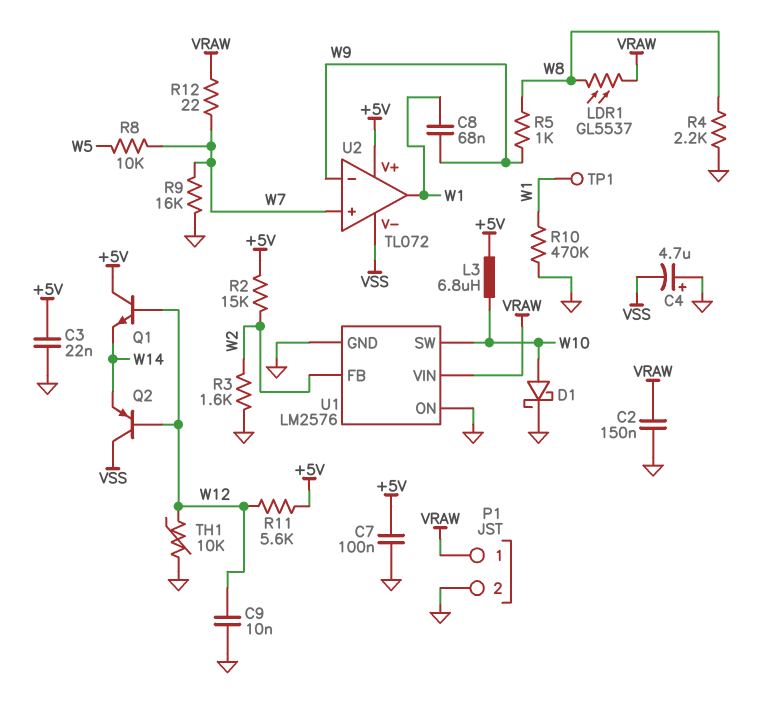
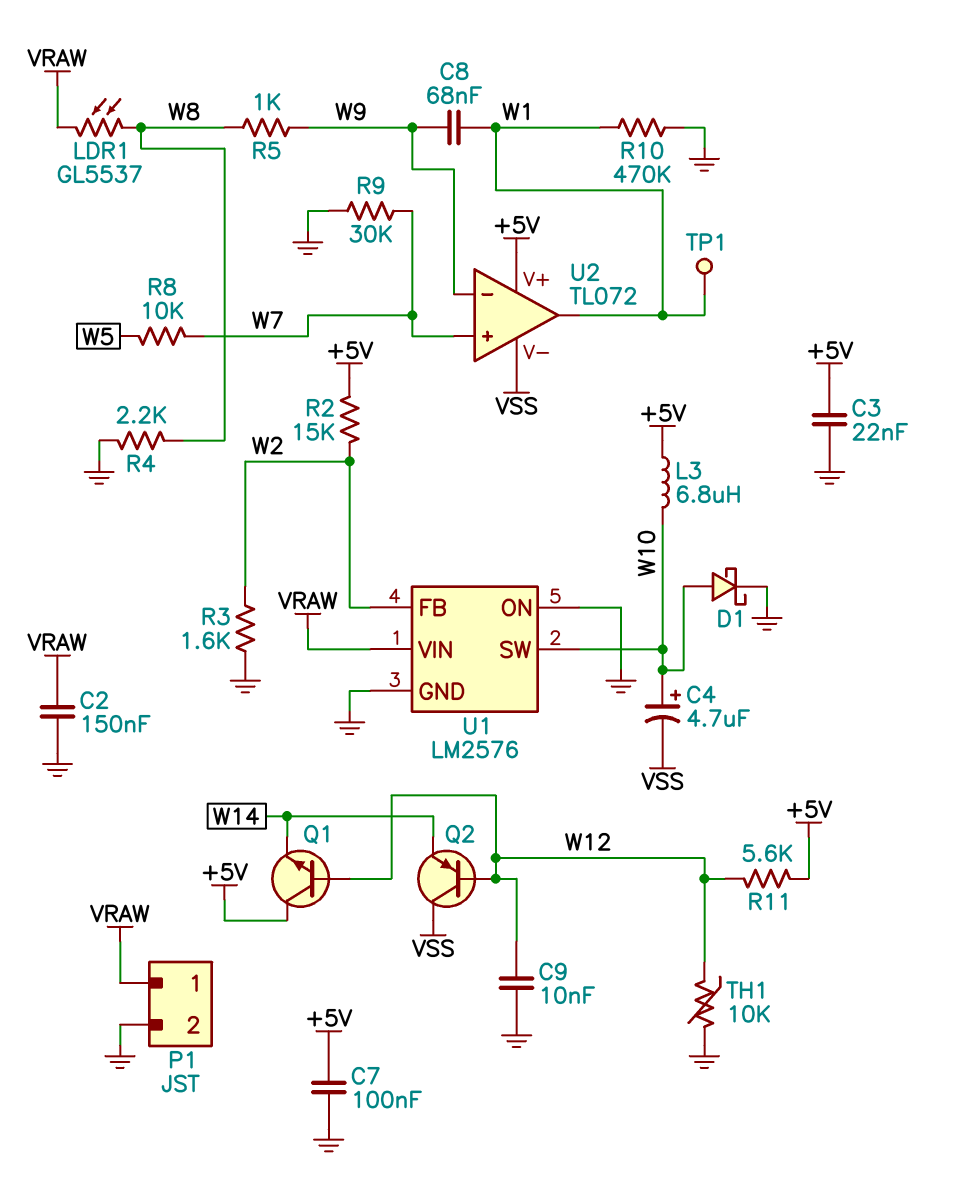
C4: 4.7uF (plus GND, minus VSS) -> 4.7uF (plus W10, minus VSS)
R9: 16k (GND, W7) -> 30k (GND, W7)
R12: 22 (VRAW, W7) -> none

